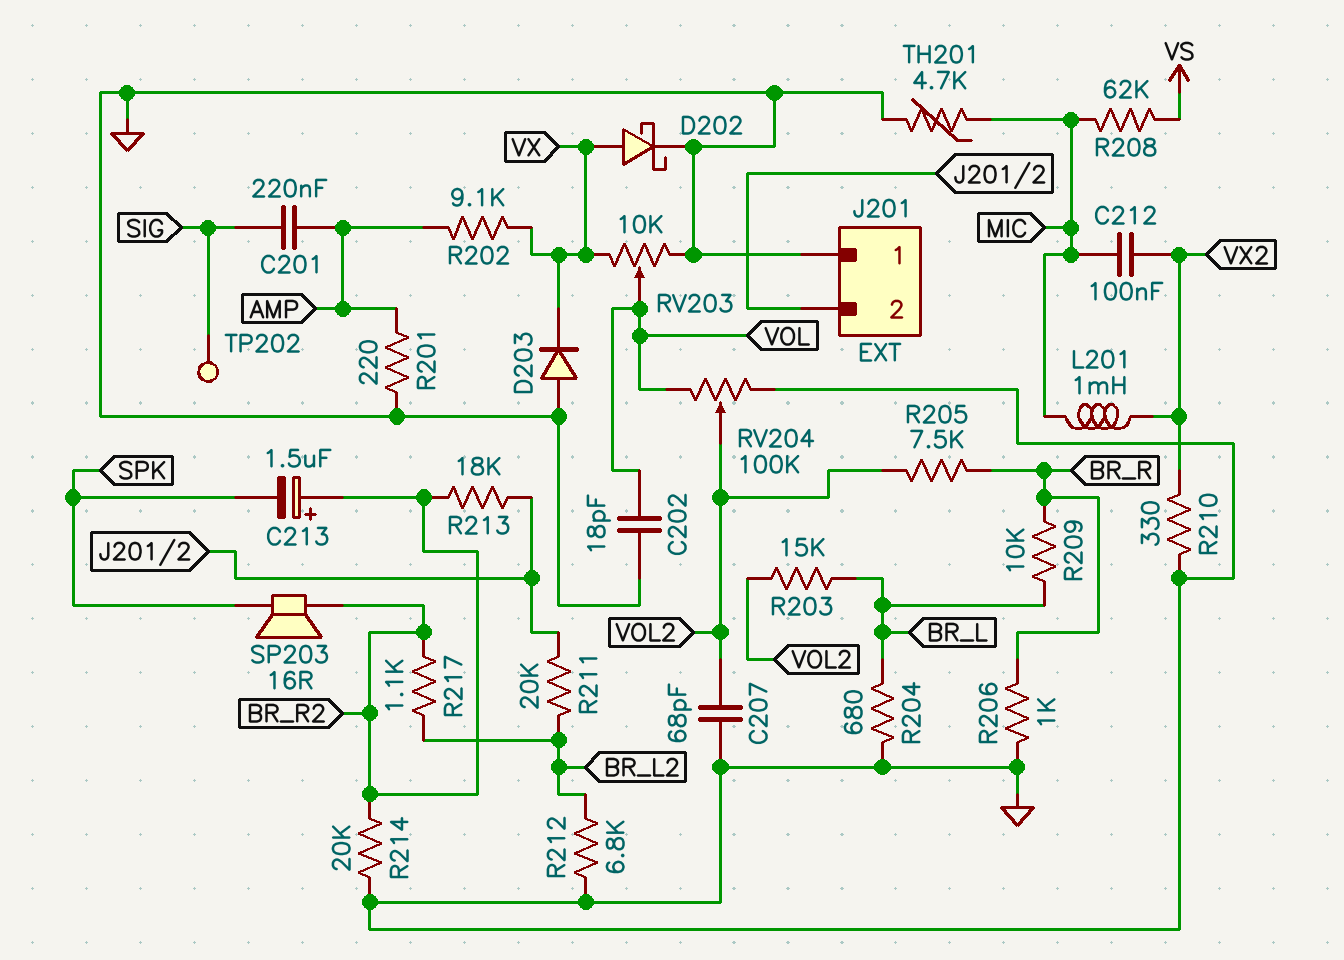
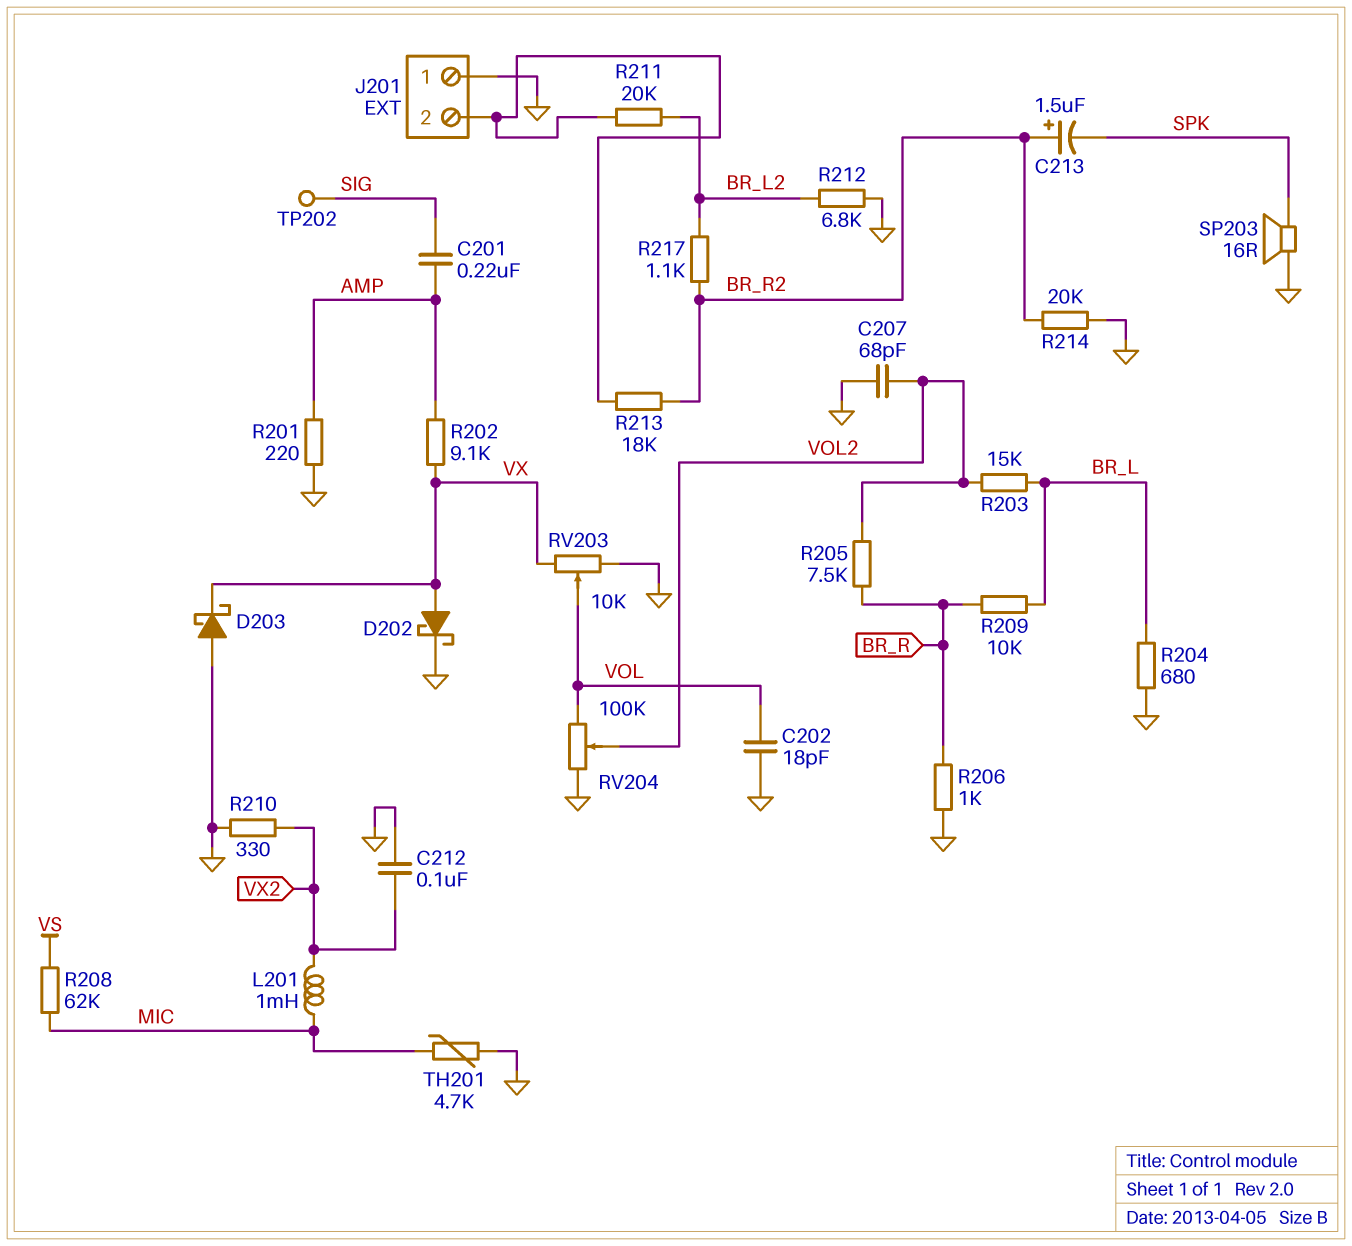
C212: 100nF (MIC, VX2) -> 100nF (GND, VX2)
D203: diode (A GND, K VX) -> schottky (A GND, K VX)
SP203: speaker 16R (BR_R2, SPK) -> speaker 16R (GND, SPK)

